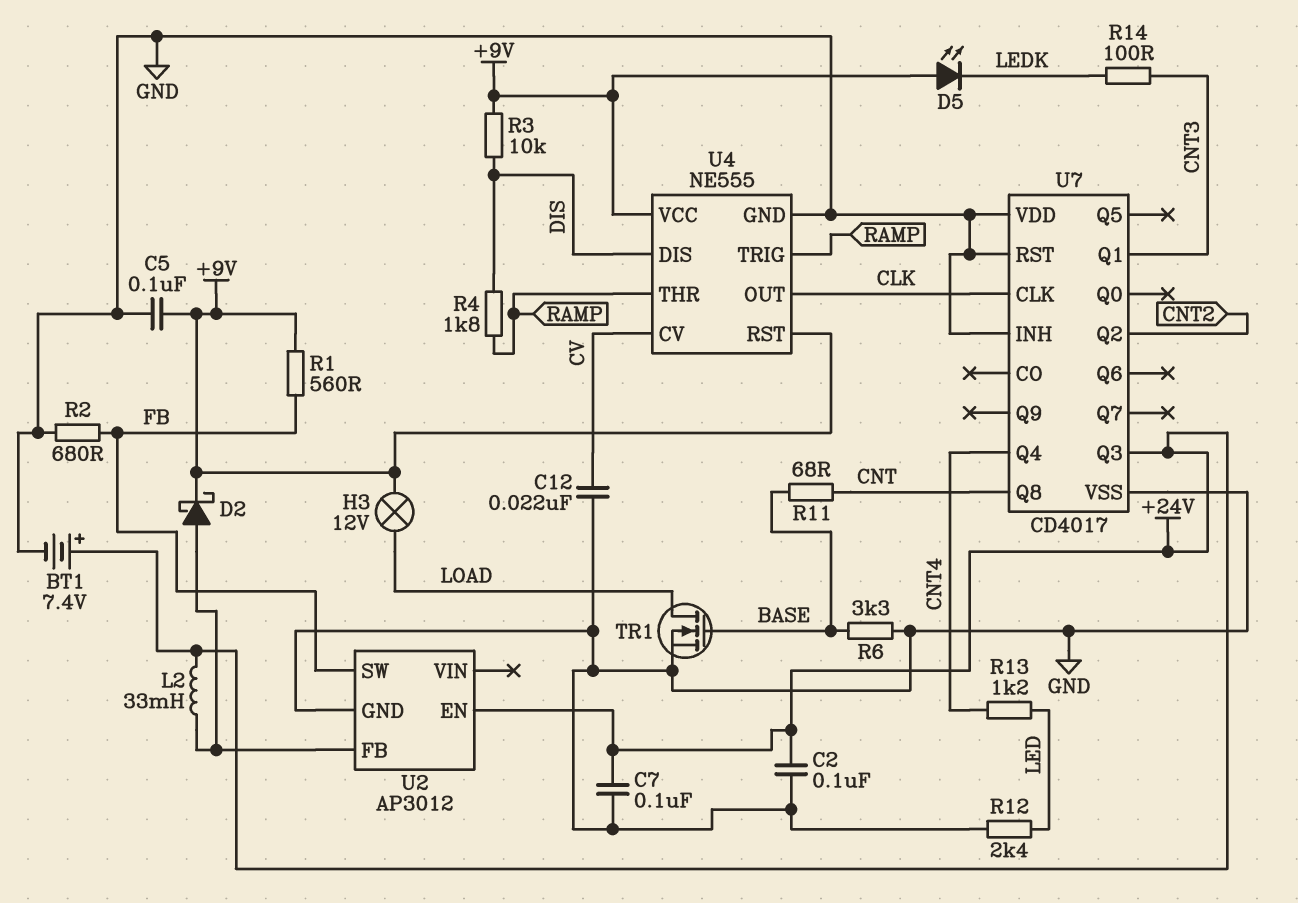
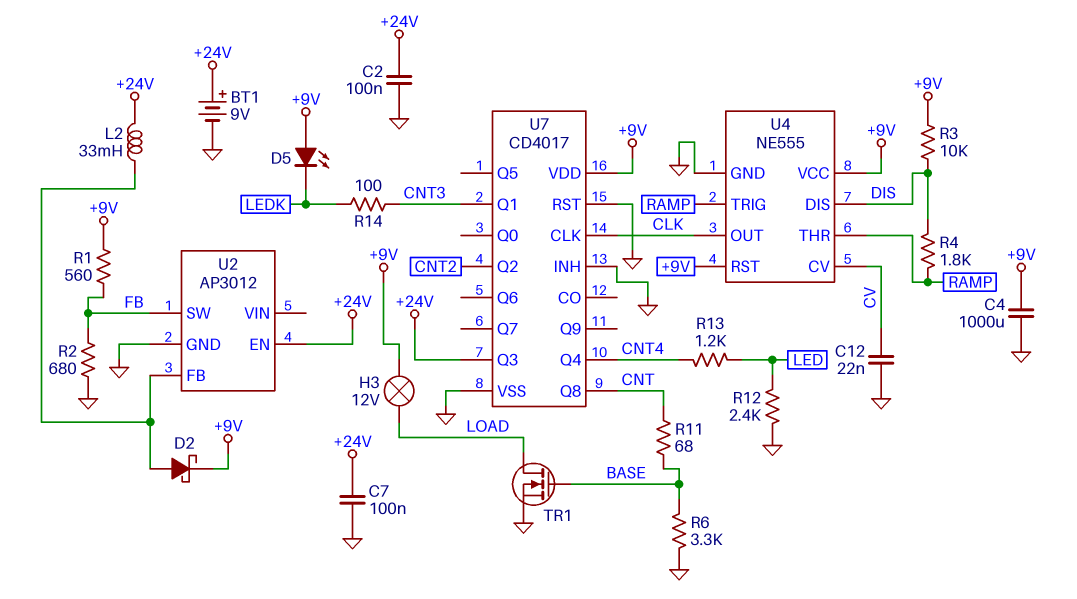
BT1: 7.4V (plus +24V, minus GND) -> 9V (plus +24V, minus GND)
C4: none -> 1000uF (+9V, GND)
C5: 100nF (+9V, GND) -> none
U7 pin VDD: GND -> +9V

